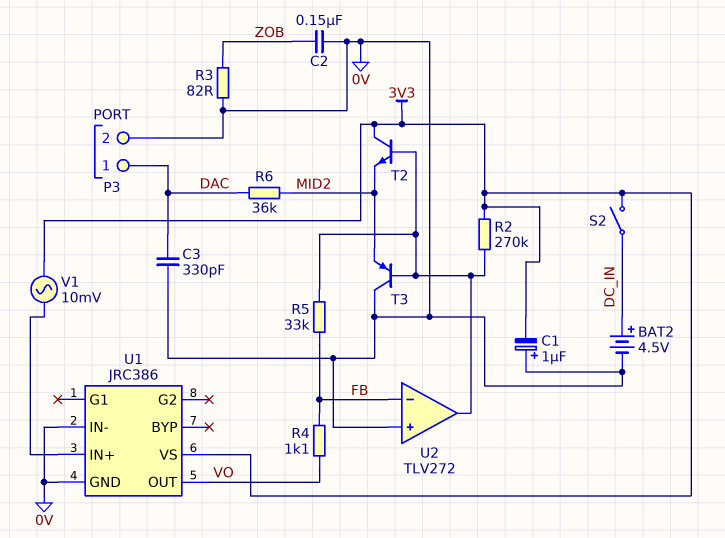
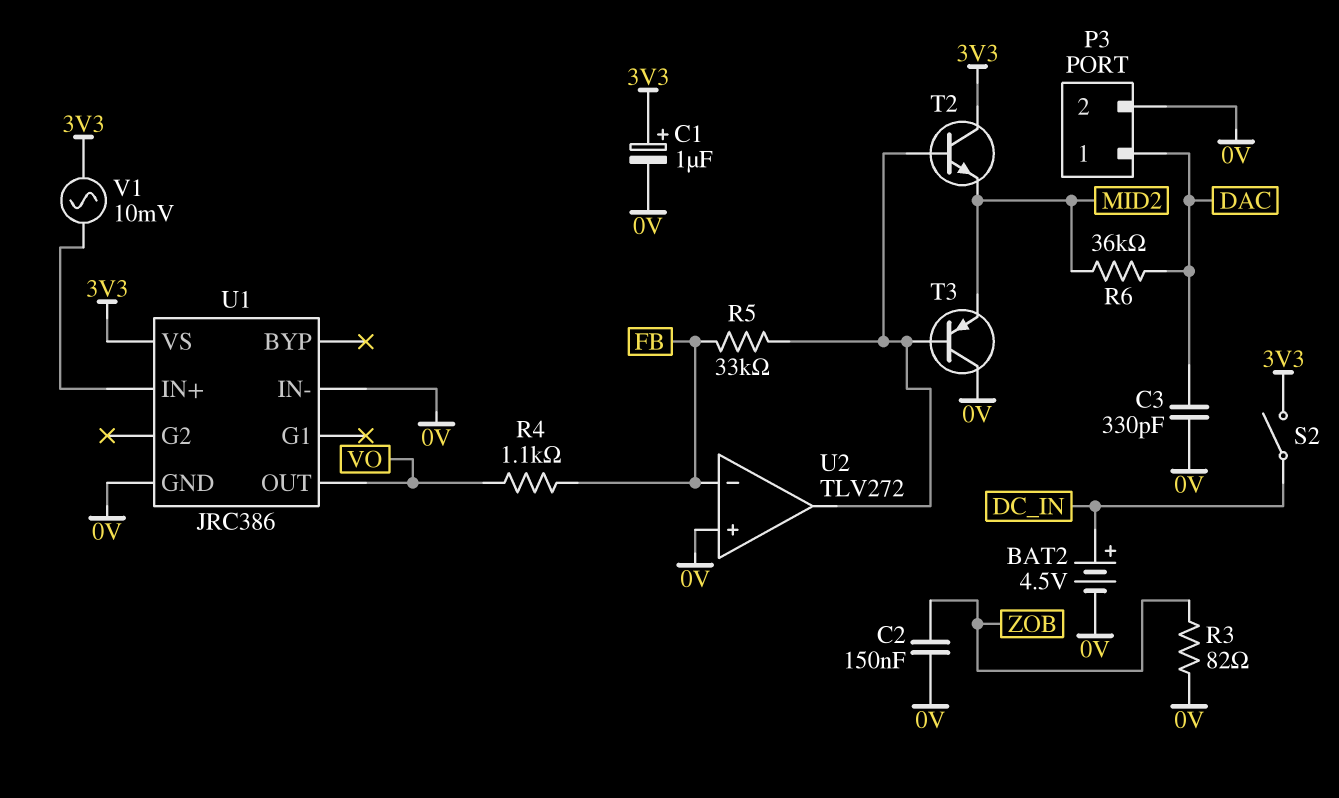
C1: 1uF (plus 0V, minus 3V3) -> 1uF (plus 3V3, minus 0V)
R2: 270k (3V3, U2/out) -> none

